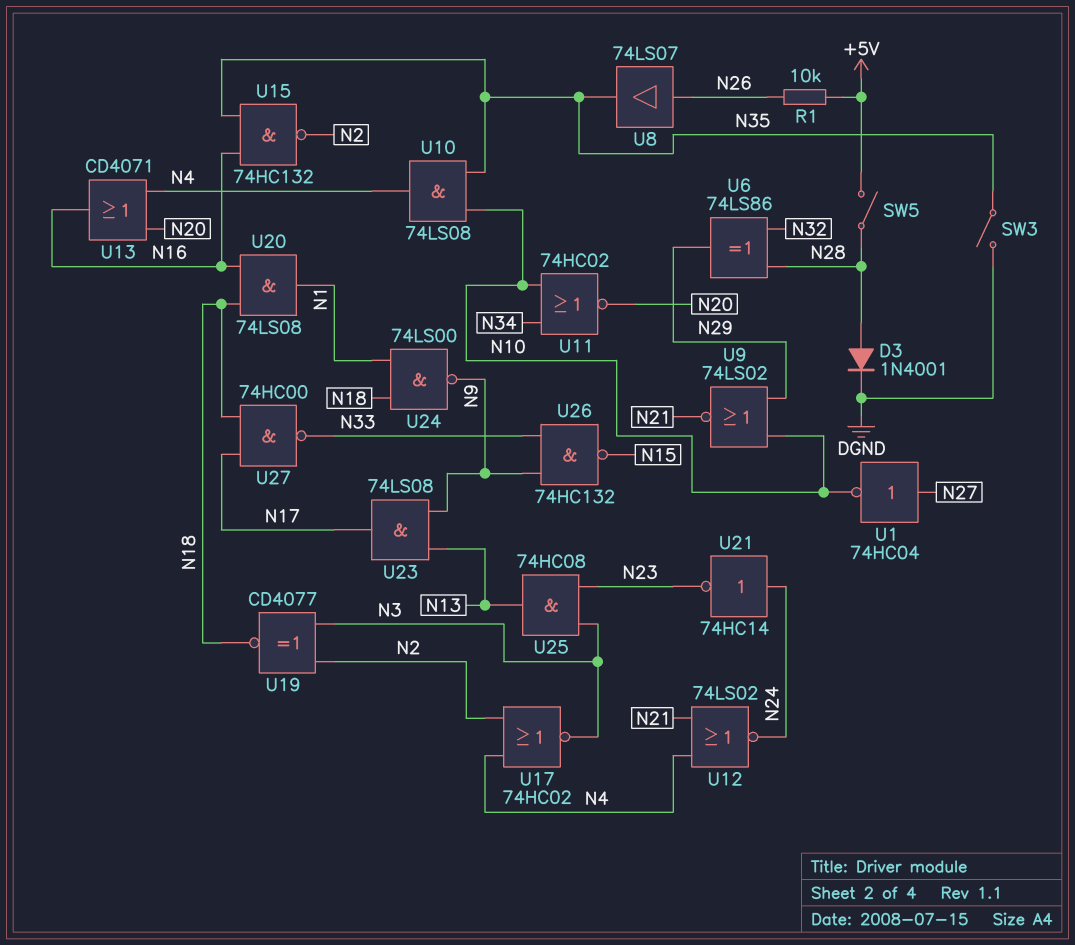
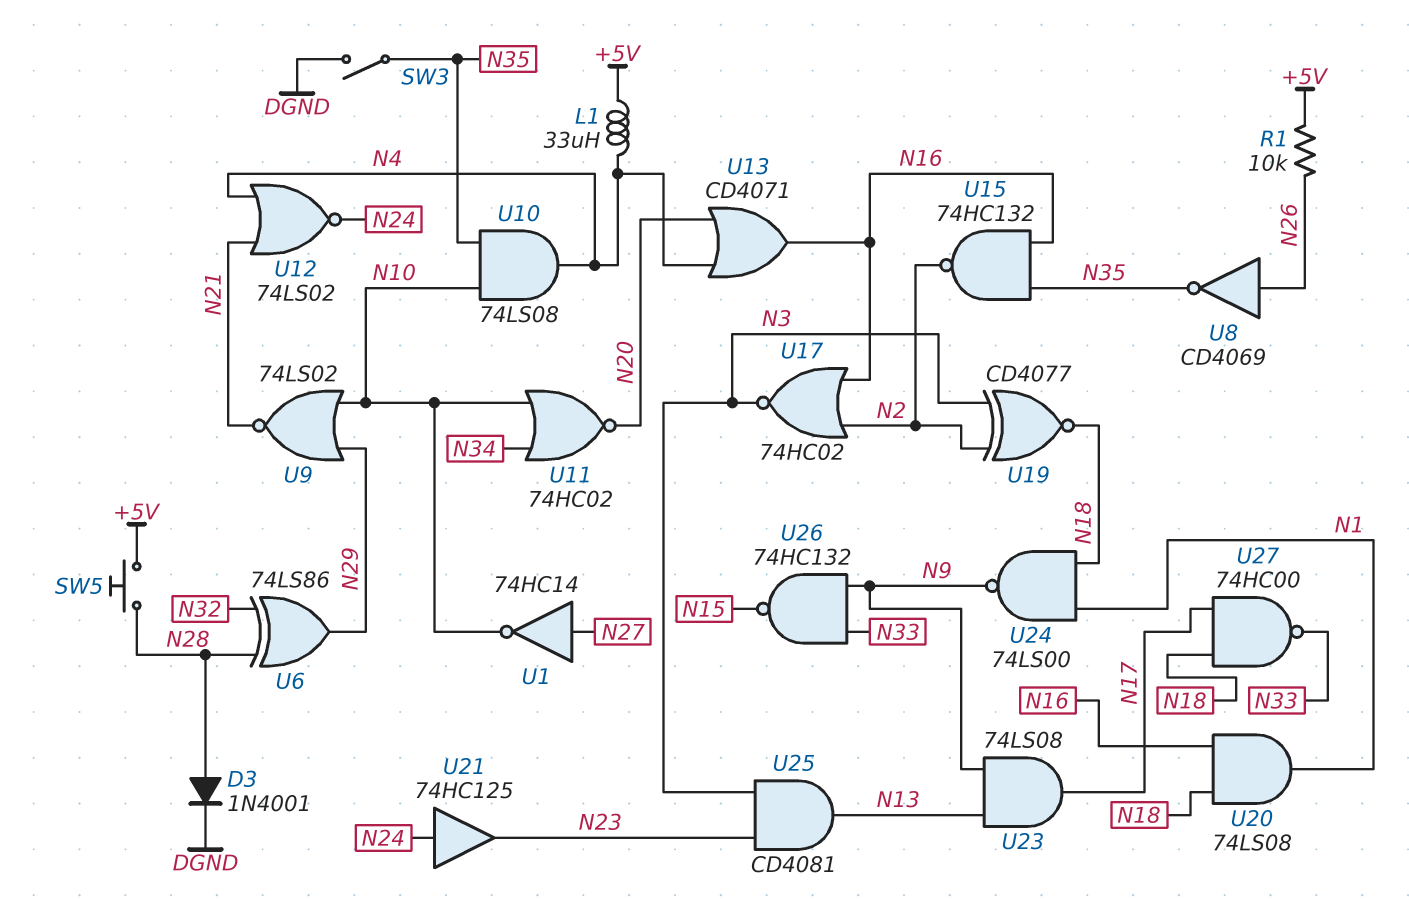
L1: none -> 33uH (+5V, N4)
SW5: switch (+5V, N28) -> button (+5V, N28)
U1: NOT 74HC04 (in N27, out N10) -> NOT 74HC14 (in N27, out N10)
U8: buffer 74LS07 (in N26, out N35) -> NOT CD4069 (in N26, out N35)
U17: NOR 74HC02 (in N2, in N4, out N3) -> NOR 74HC02 (in N2, in N16, out N3)
U21: NOT 74HC14 (in N24, out N23) -> buffer 74HC125 (in N24, out N23)
U25: AND 74HC08 (in N3, in N23, out N13) -> AND CD4081 (in N3, in N23, out N13)

